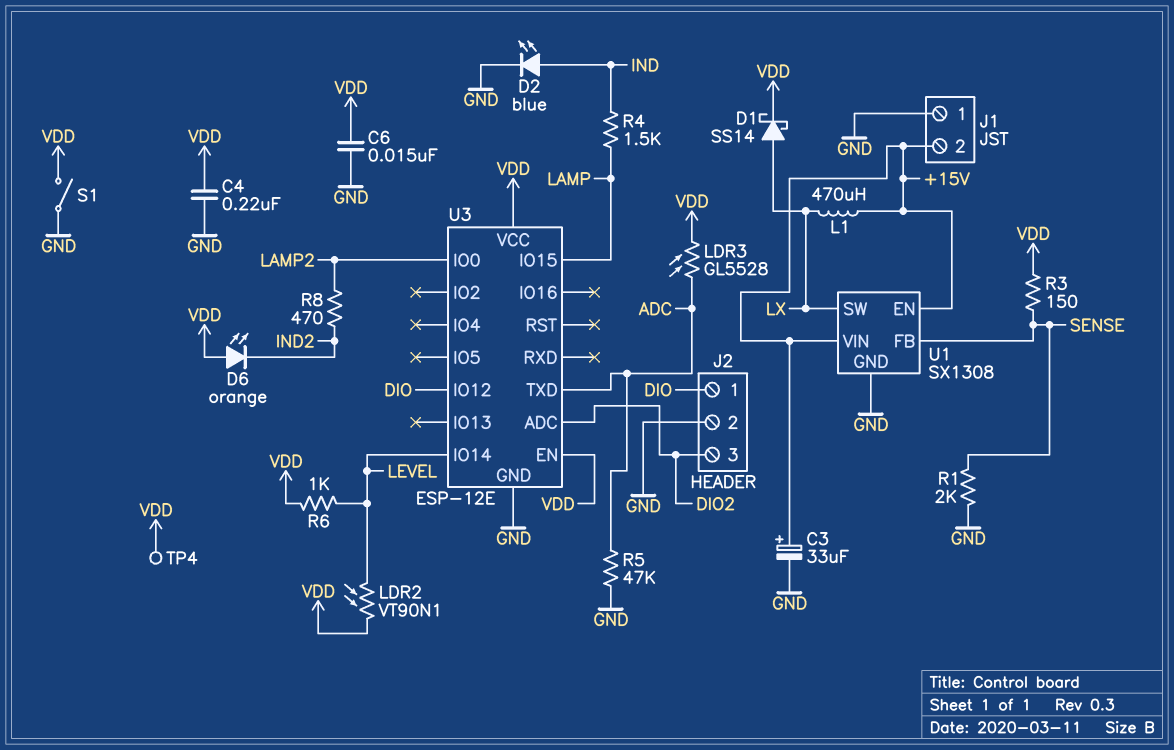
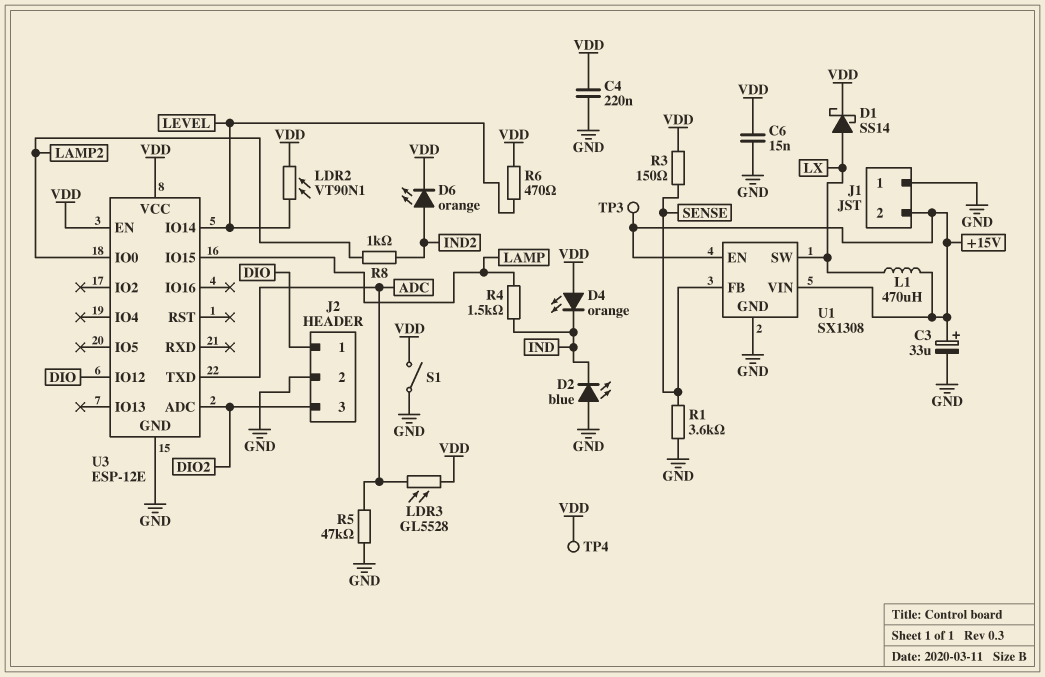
D2: LED blue (A IND, K GND) -> LED blue (A GND, K IND)
D4: none -> LED orange (A VDD, K IND)
D6: LED orange (A VDD, K IND2) -> LED orange (A IND2, K VDD)
R1: 2k (GND, SENSE) -> 3.6k (GND, SENSE)
R6: 1k (LEVEL, VDD) -> 470 (LEVEL, VDD)
R8: 470 (IND2, LAMP2) -> 1k (IND2, LAMP2)
TP3: none -> test point (+15V)

